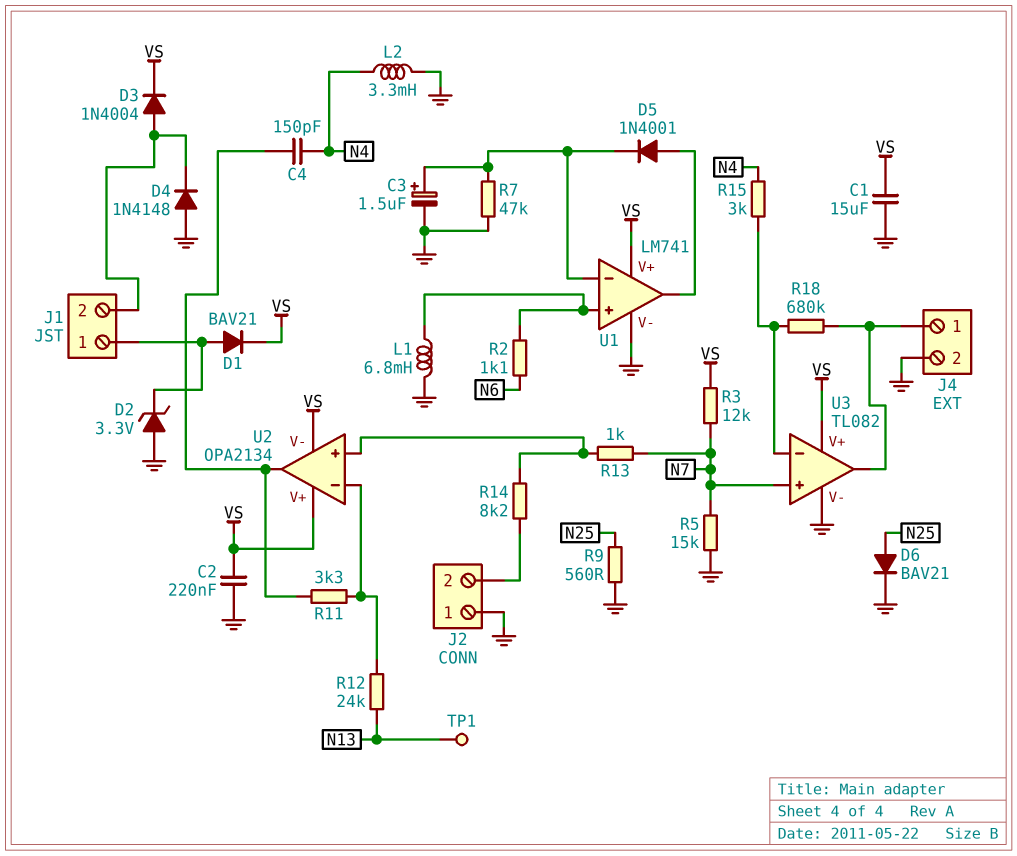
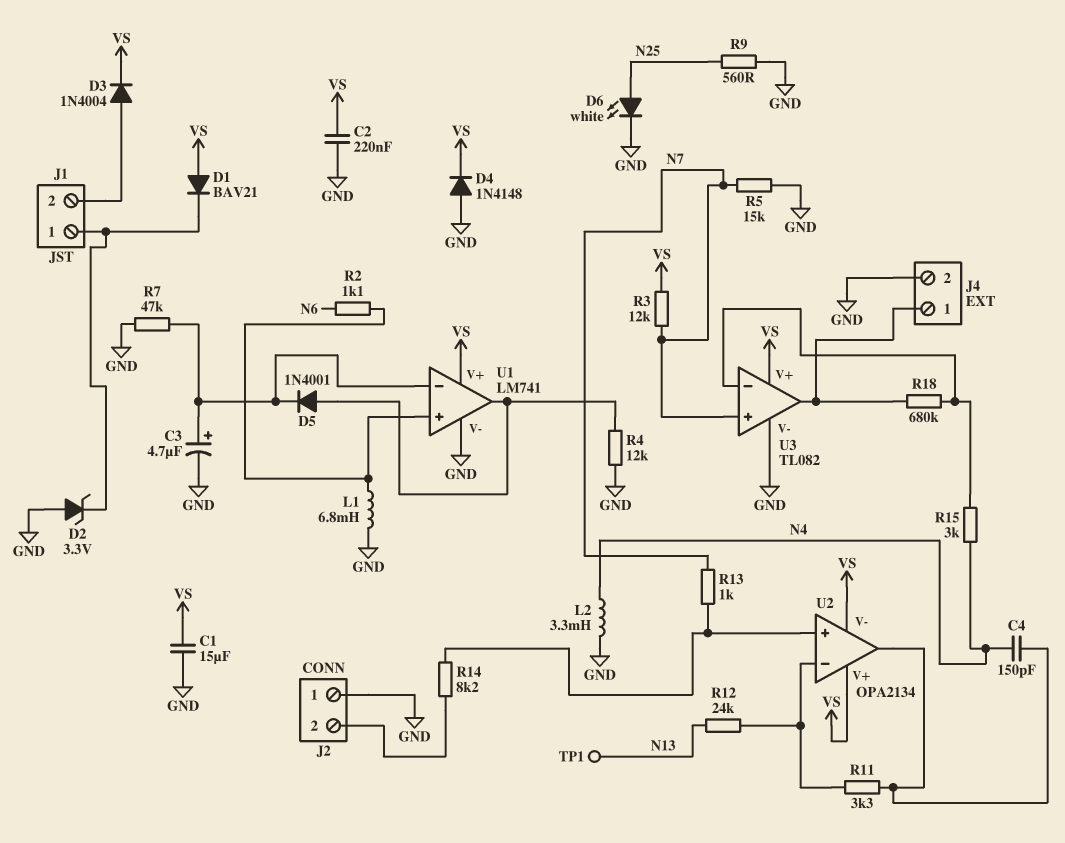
C3: 1.5uF (plus U1/in-, minus GND) -> 4.7uF (plus U1/in-, minus GND)
D1: diode BAV21 (A J1/1, K VS) -> diode BAV21 (A VS, K J1/1)
D4: diode 1N4148 (A GND, K J1/2) -> diode 1N4148 (A GND, K VS)
D6: diode BAV21 (A N25, K GND) -> LED white (A N25, K GND)
R4: none -> 12k (GND, U1/out)

